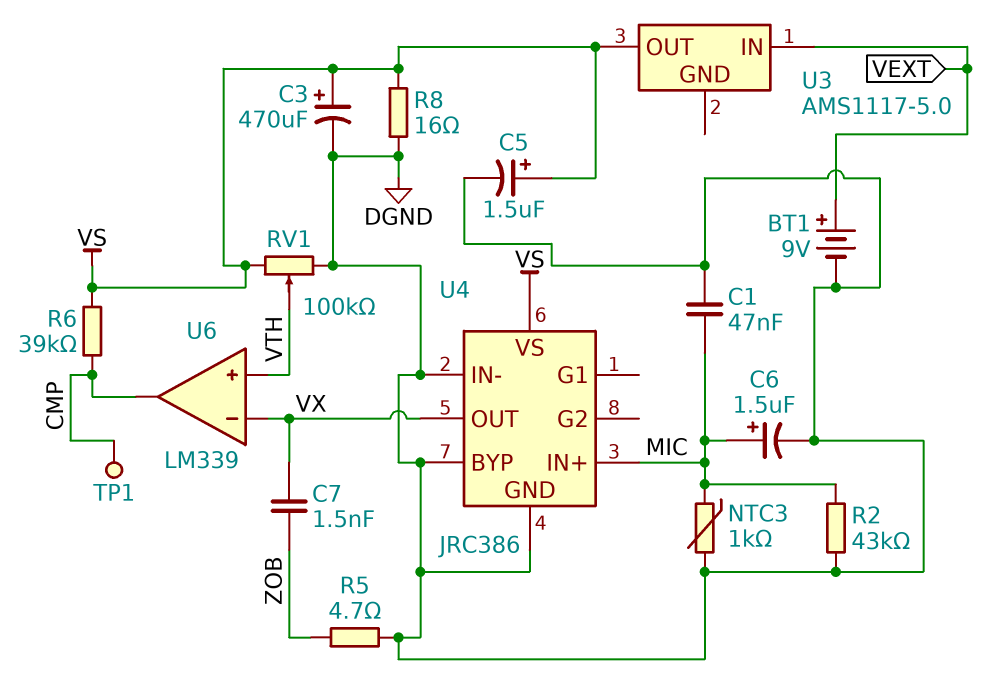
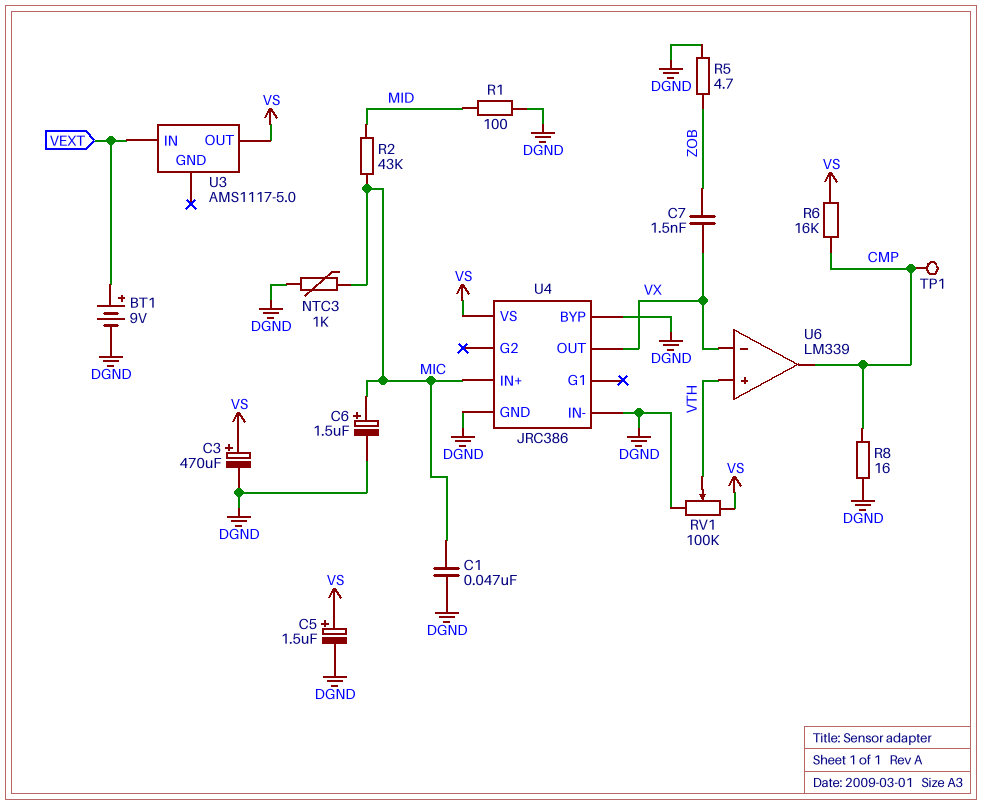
R1: none -> 100 (DGND, MID)
R2: 43k (DGND, MIC) -> 43k (MIC, MID)
R6: 39k (CMP, VS) -> 16k (CMP, VS)
R8: 16 (DGND, VS) -> 16 (CMP, DGND)

